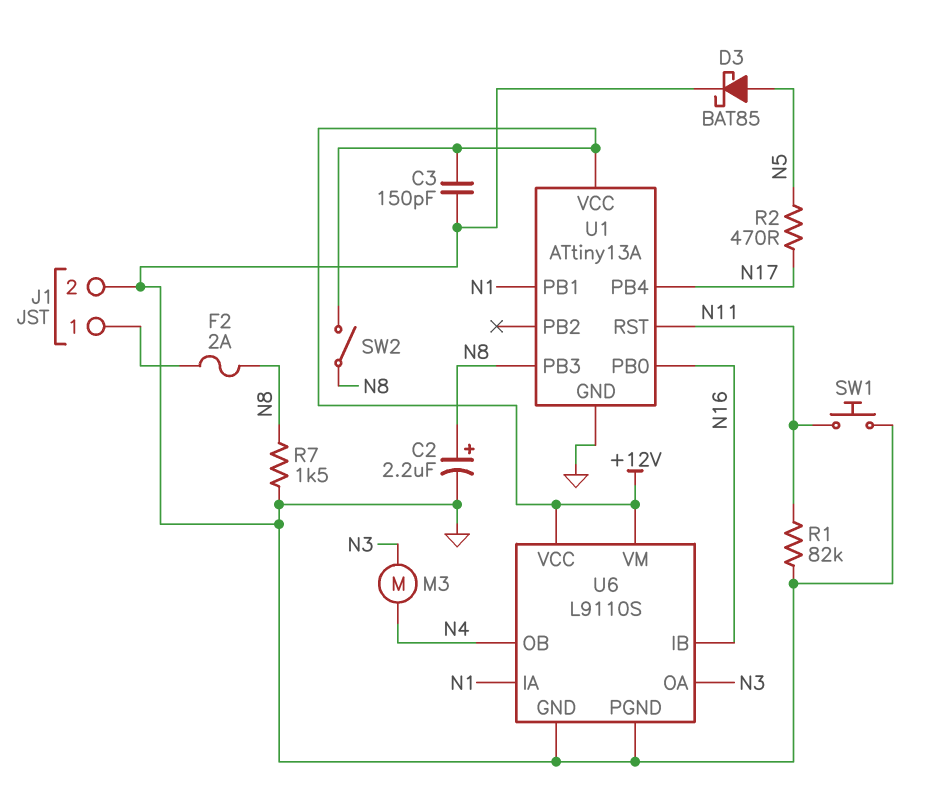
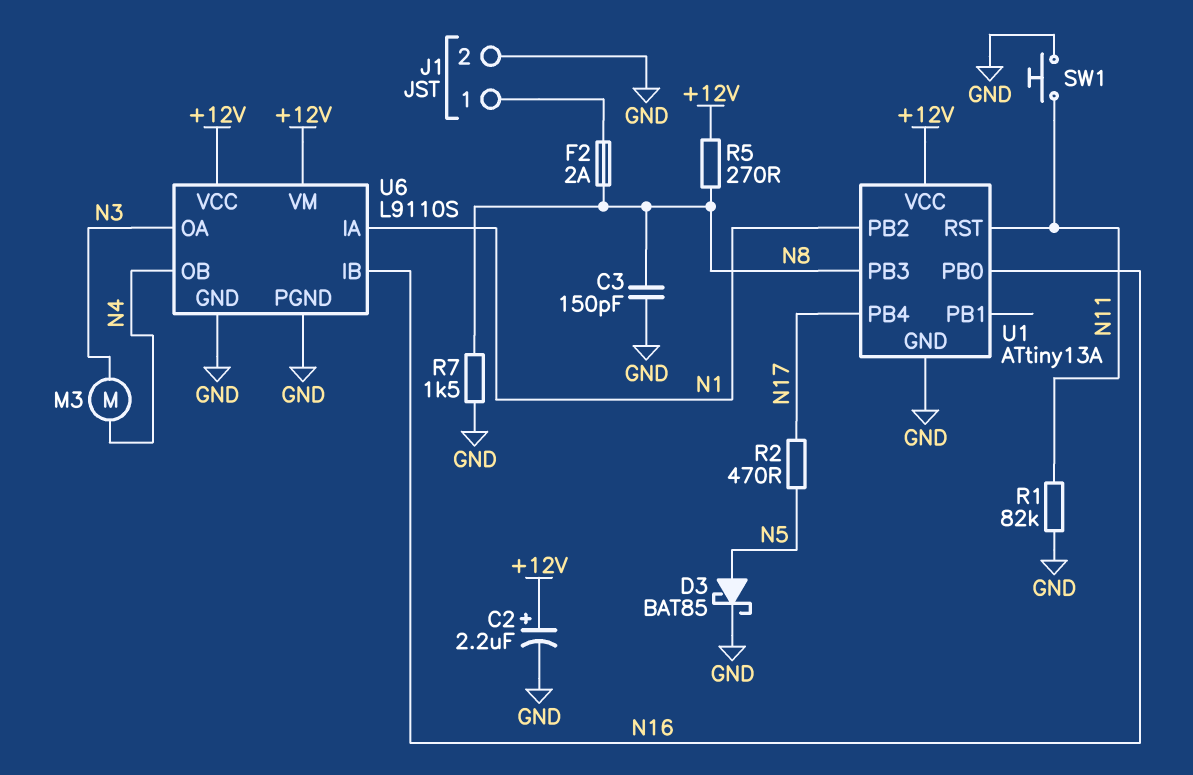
C2: 2.2uF (plus N8, minus GND) -> 2.2uF (plus +12V, minus GND)
C3: 150pF (+12V, GND) -> 150pF (GND, N8)
R5: none -> 270 (+12V, N8)
SW2: switch (+12V, N8) -> none
U1 pin PB1: N1 -> none
U1 pin PB2: none -> N1

